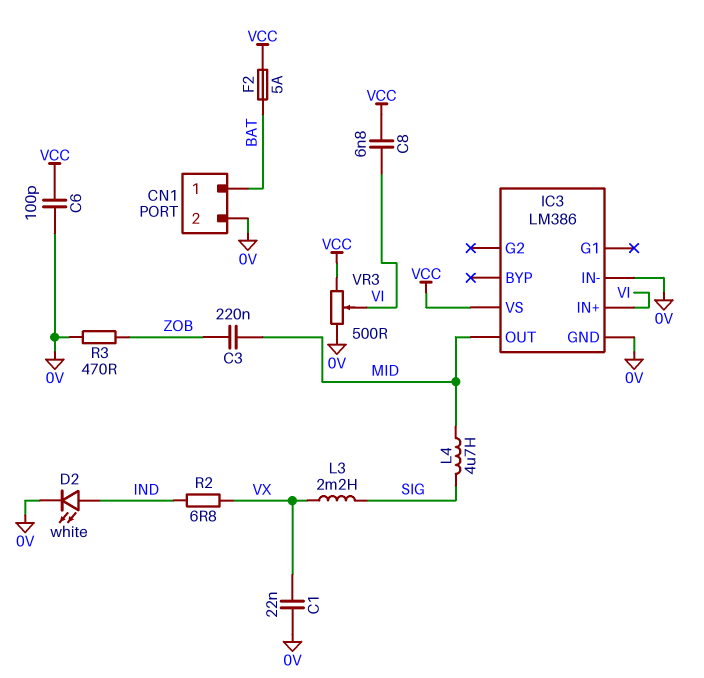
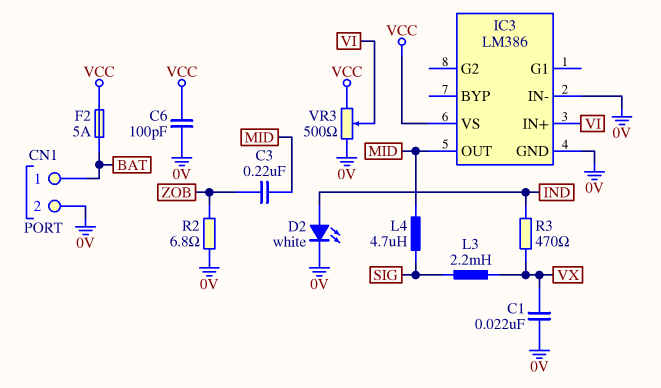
C8: 6.8nF (VCC, VI) -> none
R2: 6.8 (IND, VX) -> 6.8 (0V, ZOB)
R3: 470 (0V, ZOB) -> 470 (IND, VX)

